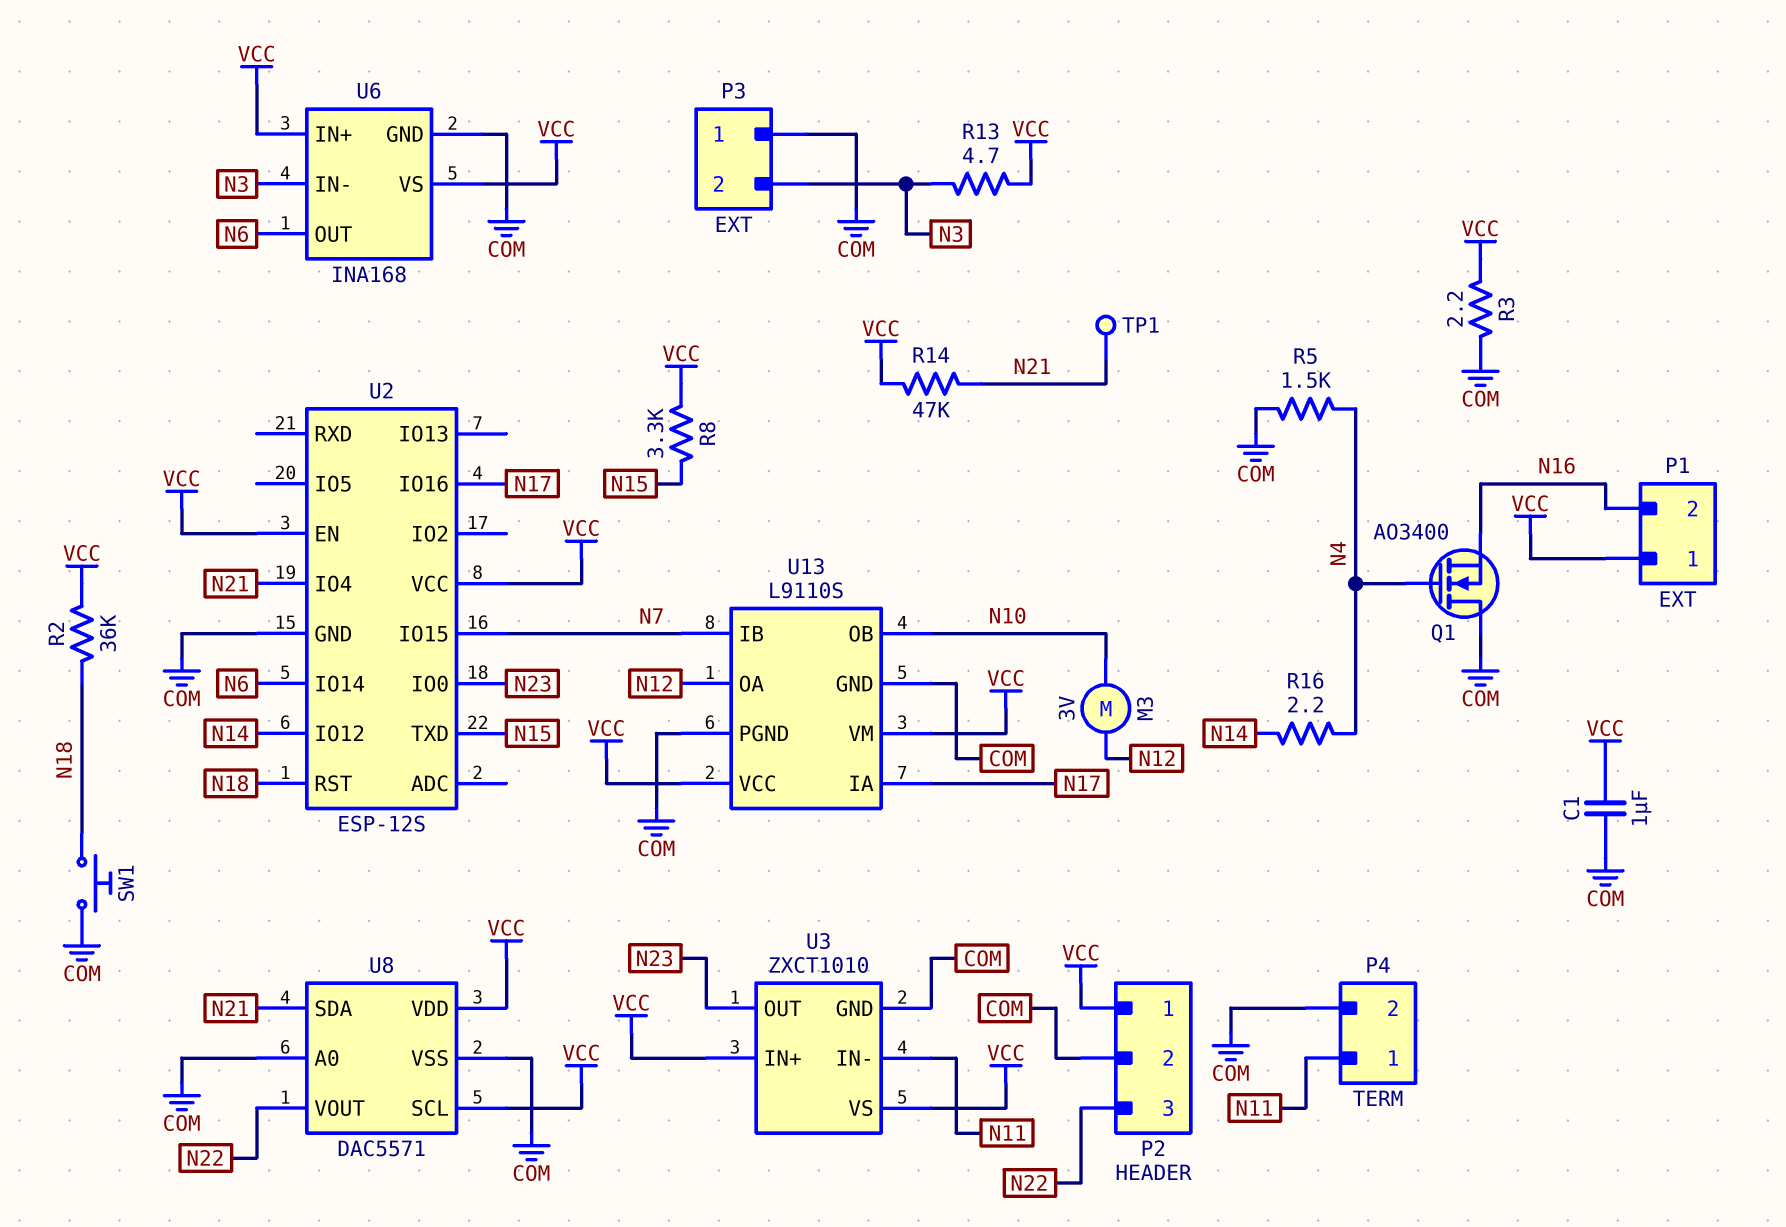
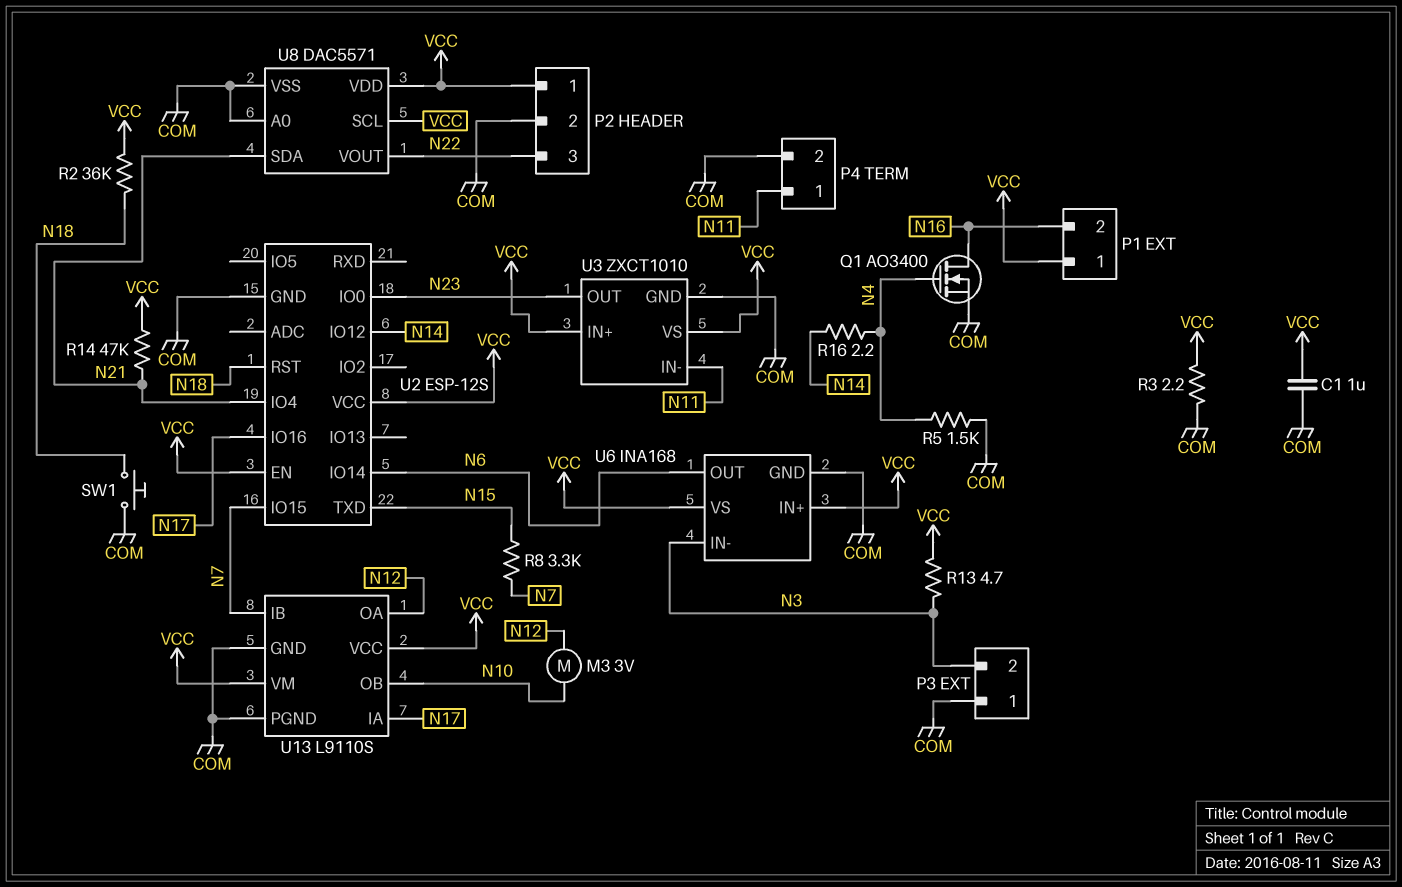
Q1: NMOS AO3400 (G N4, D COM, S N16) -> NMOS AO3400 (G N4, D N16, S COM)
R8: 3.3k (N15, VCC) -> 3.3k (N7, N15)
TP1: test point (N21) -> none

